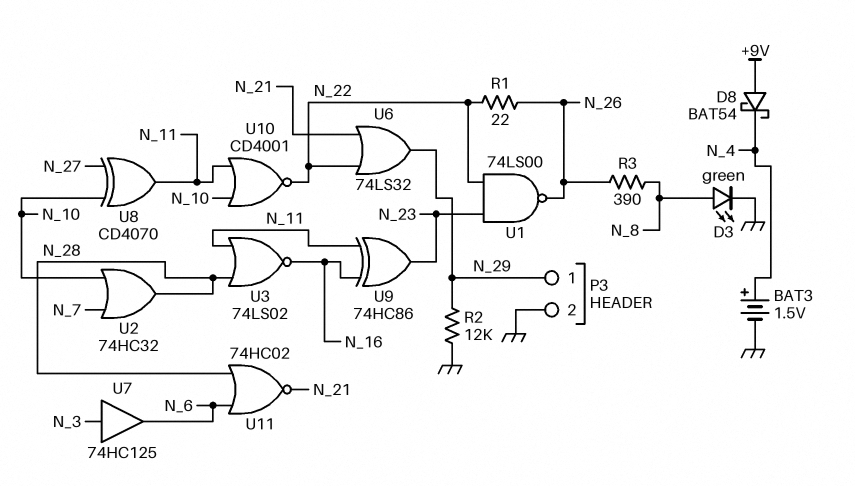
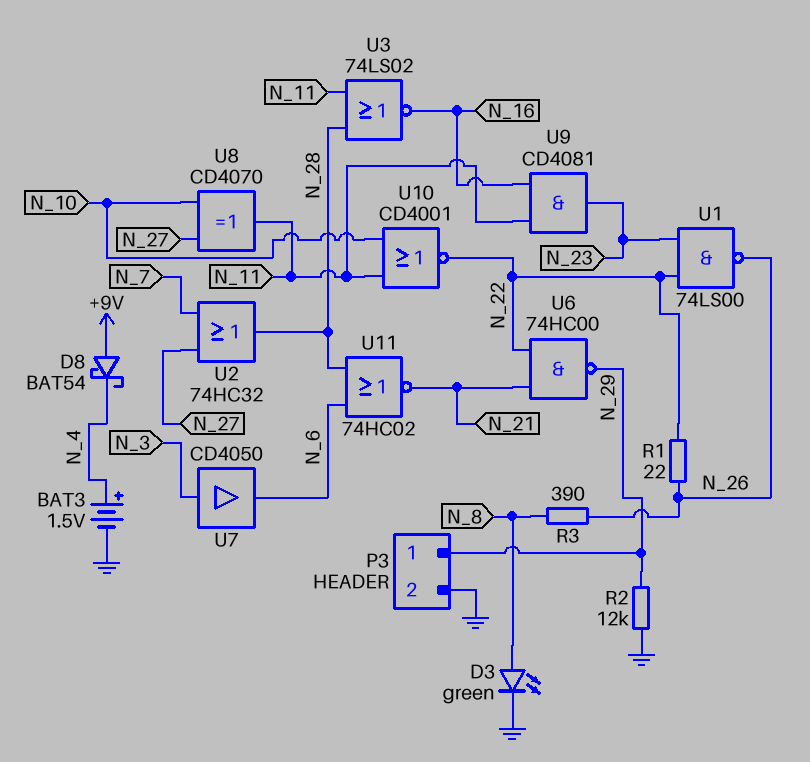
U2: OR 74HC32 (in N_7, in N_10, out N_28) -> OR 74HC32 (in N_7, in N_27, out N_28)
U6: OR 74LS32 (in N_21, in N_22, out N_29) -> NAND 74HC00 (in N_21, in N_22, out N_29)
U7: buffer 74HC125 (in N_3, out N_6) -> buffer CD4050 (in N_3, out N_6)
U9: XOR 74HC86 (in N_11, in N_16, out N_23) -> AND CD4081 (in N_11, in N_16, out N_23)

